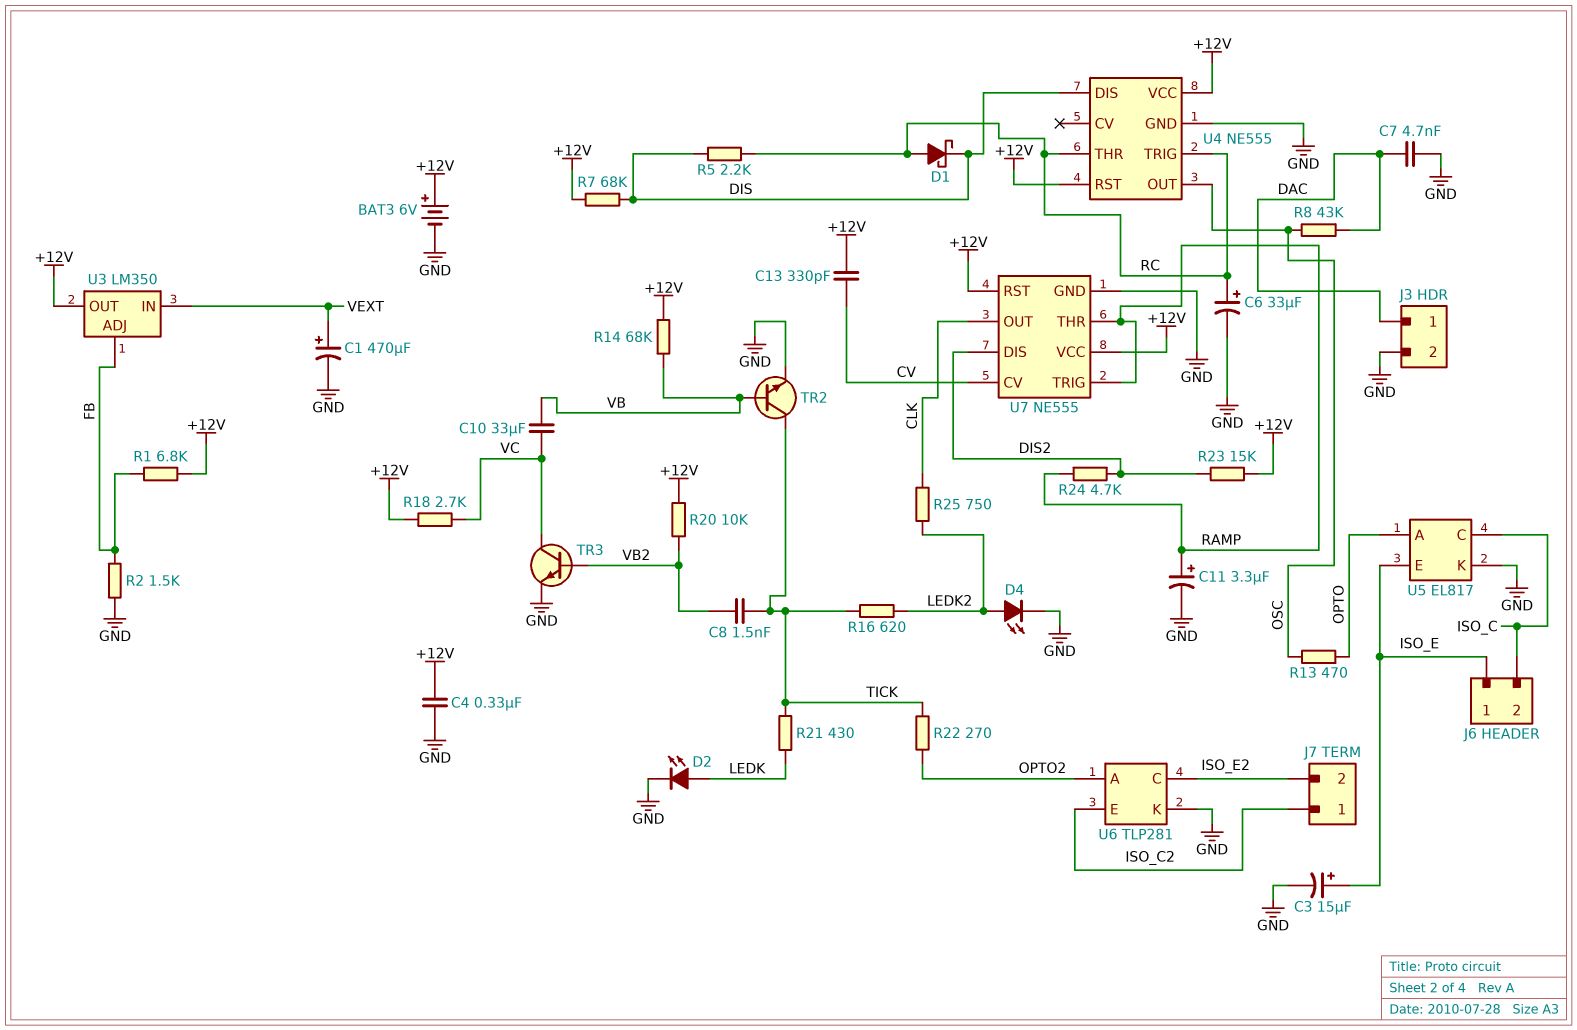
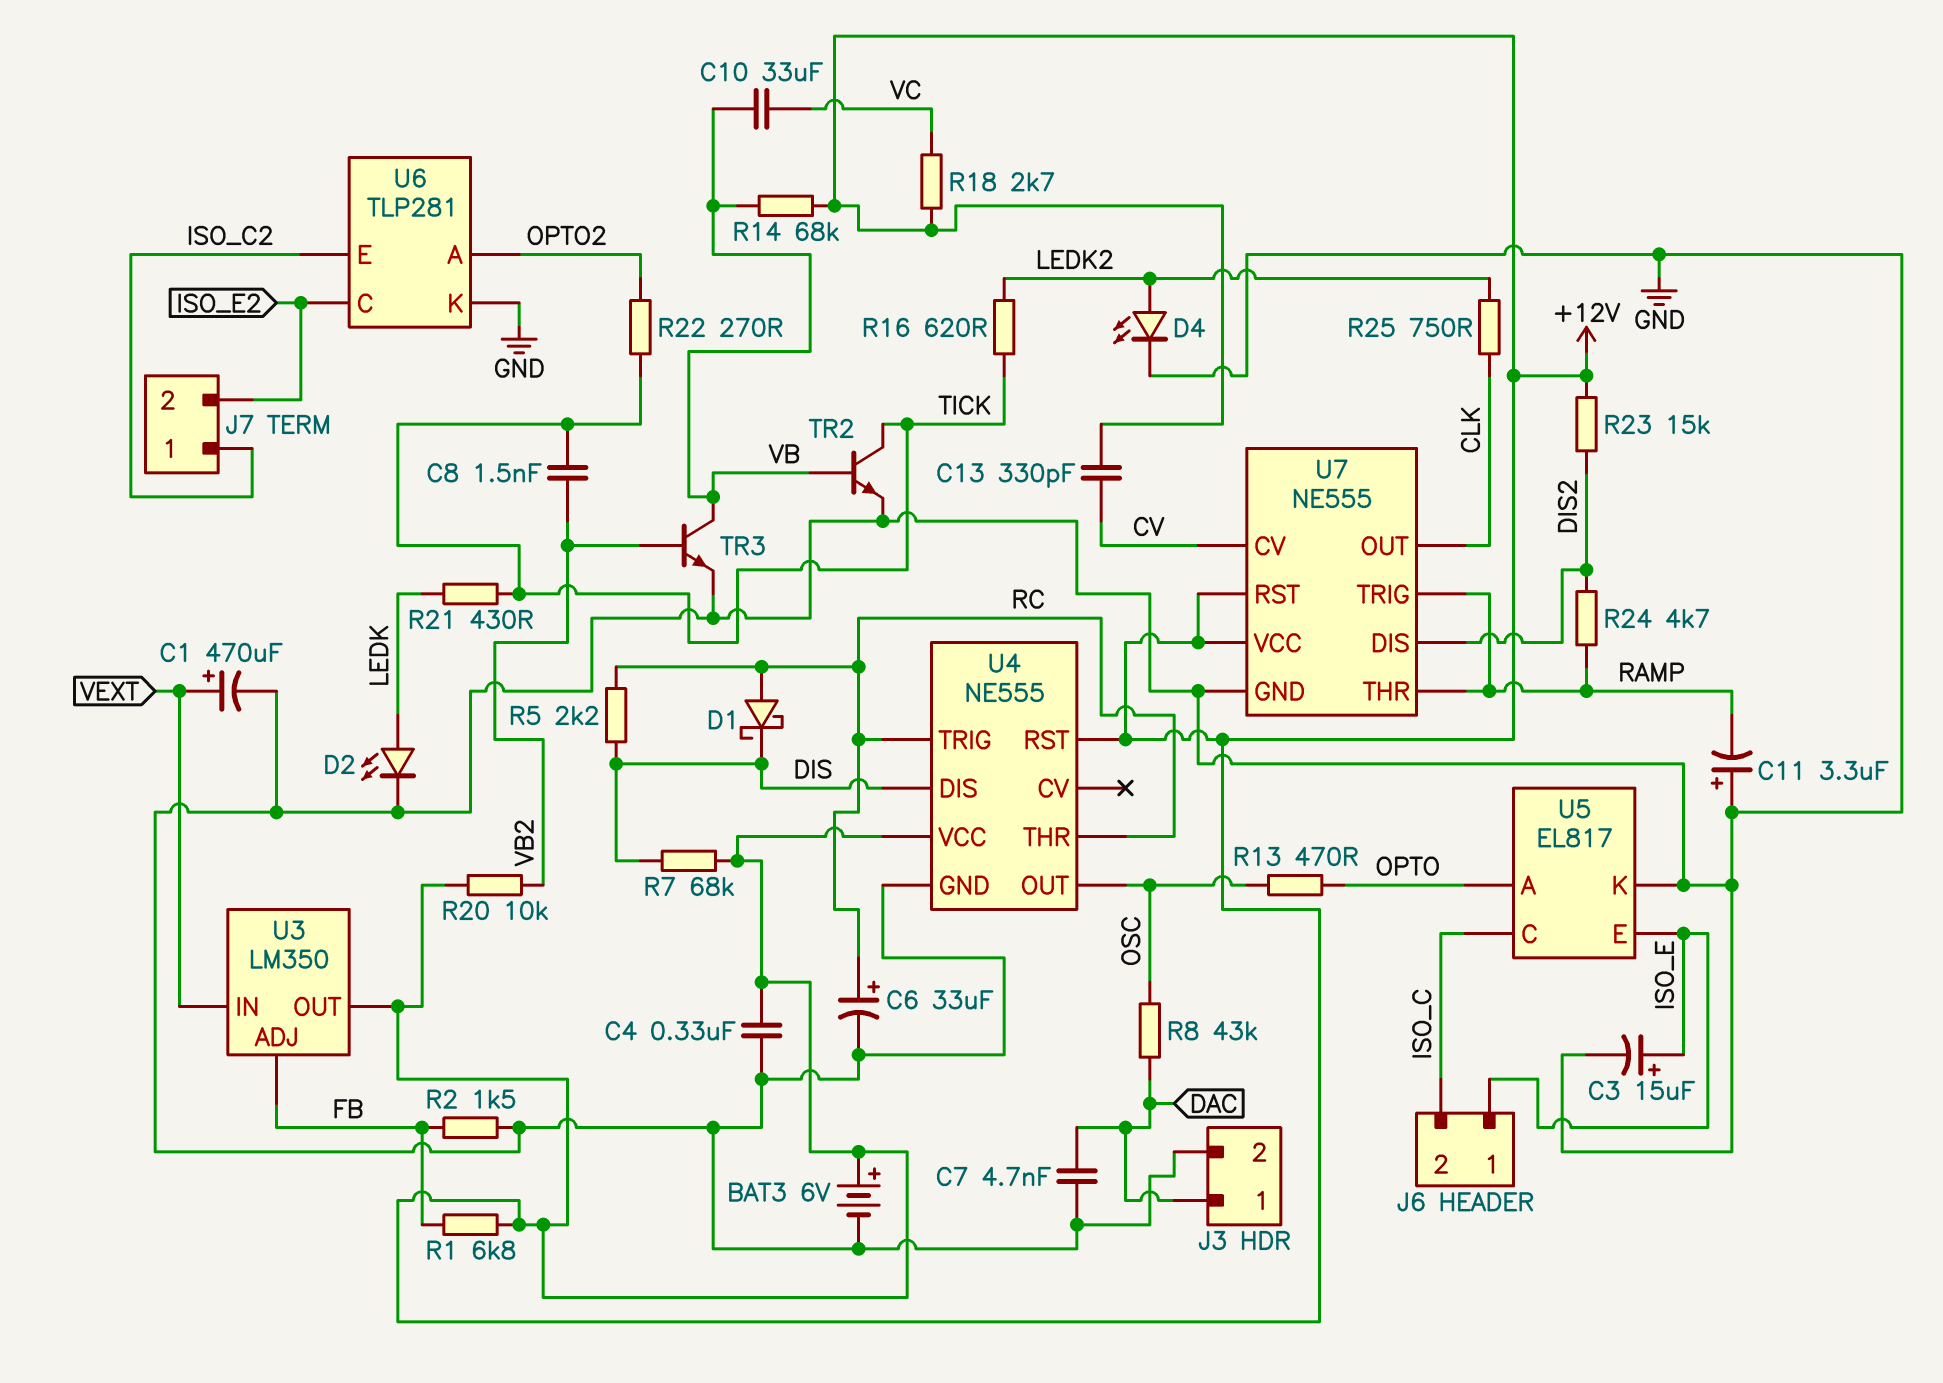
C11: 3.3uF (plus RAMP, minus GND) -> 3.3uF (plus GND, minus RAMP)
TR3: NPN (B VB2, C VC, E GND) -> NPN (B VB2, C VB, E GND)

